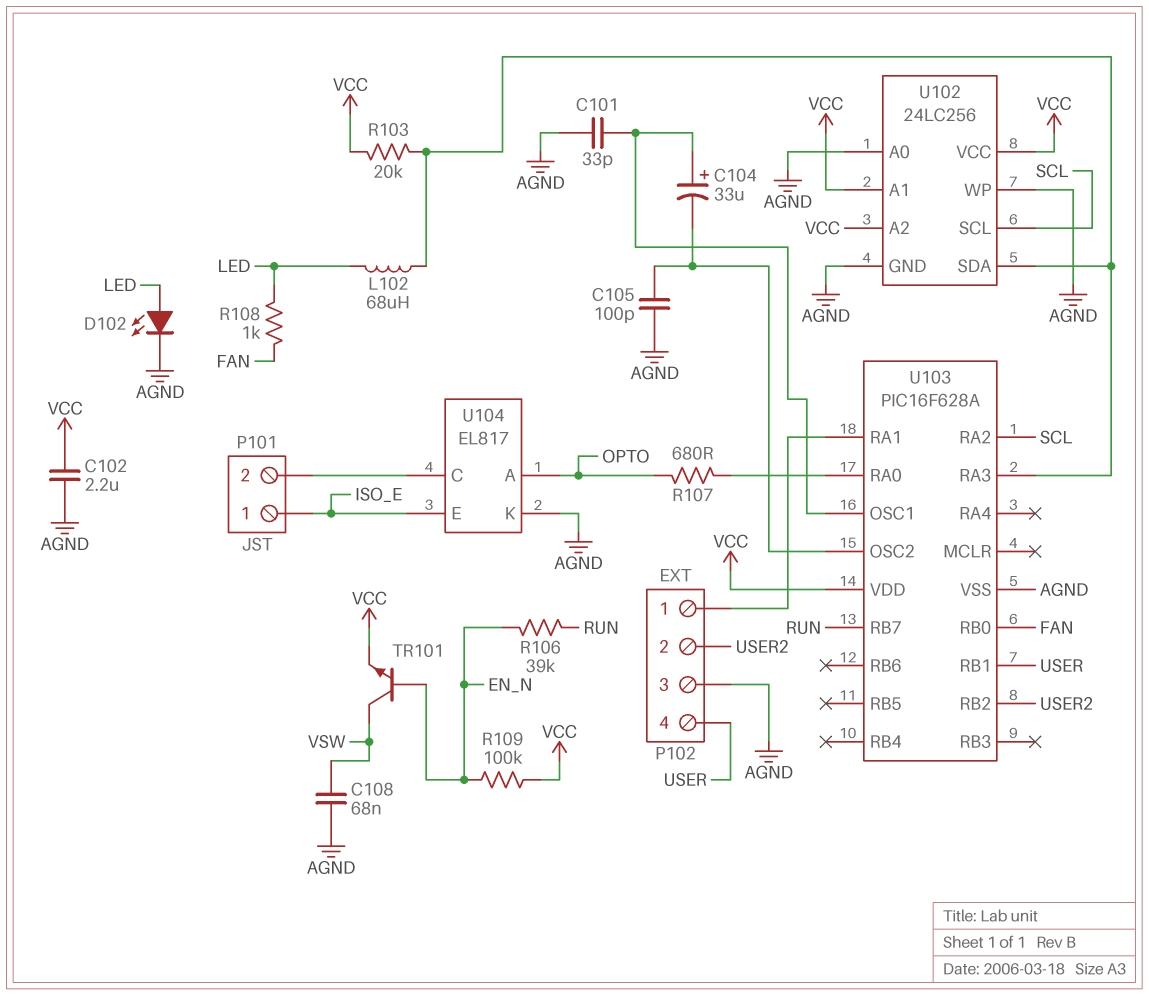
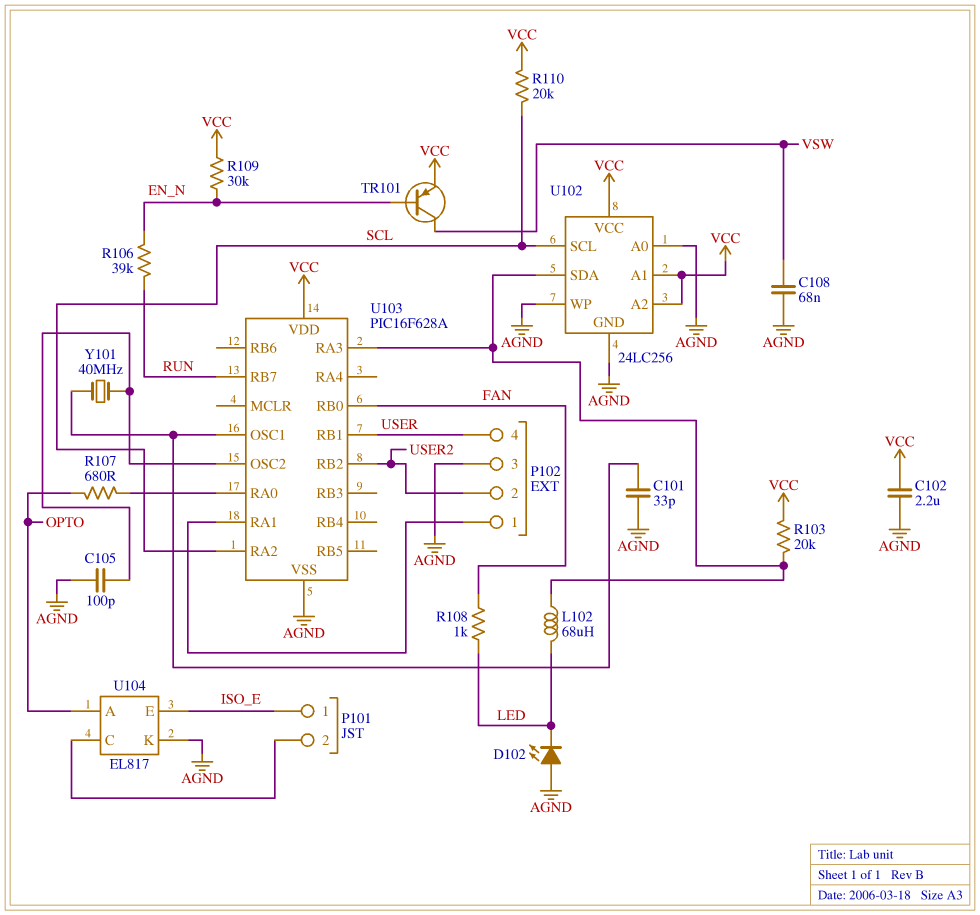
C104: 33uF (plus U103/OSC1, minus U103/OSC2) -> none
D102: LED (A LED, K AGND) -> LED (A AGND, K LED)
R109: 100k (EN_N, VCC) -> 30k (EN_N, VCC)
R110: none -> 20k (SCL, VCC)
TR101: NPN (B EN_N, C VSW, E VCC) -> PNP (B EN_N, C VSW, E VCC)
Y101: none -> 40MHz (U103/OSC1, U103/OSC2)

